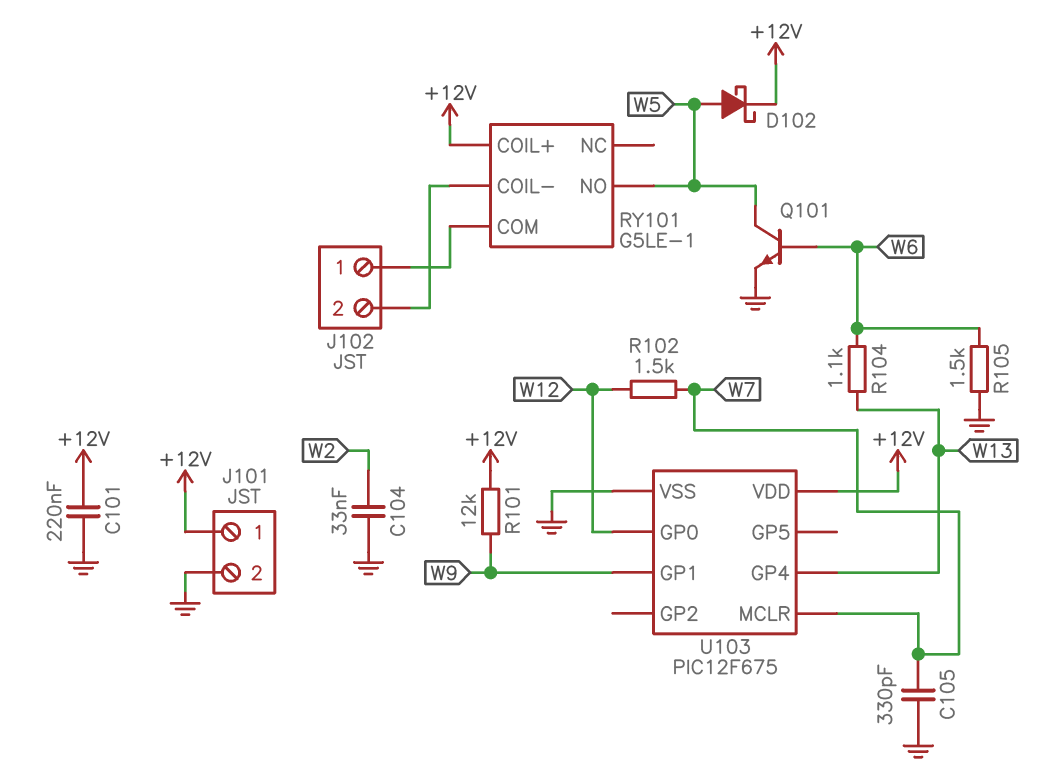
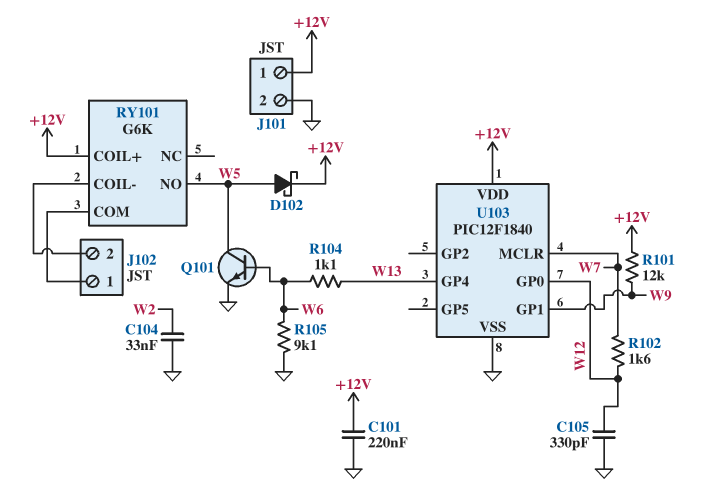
C105: 330pF (GND, W7) -> 330pF (GND, W12)
R102: 1.5k (W7, W12) -> 1.6k (W7, W12)
R105: 1.5k (GND, W6) -> 9.1k (GND, W6)
RY101: G5LE-1 -> G6K
U103: PIC12F675 -> PIC12F1840

